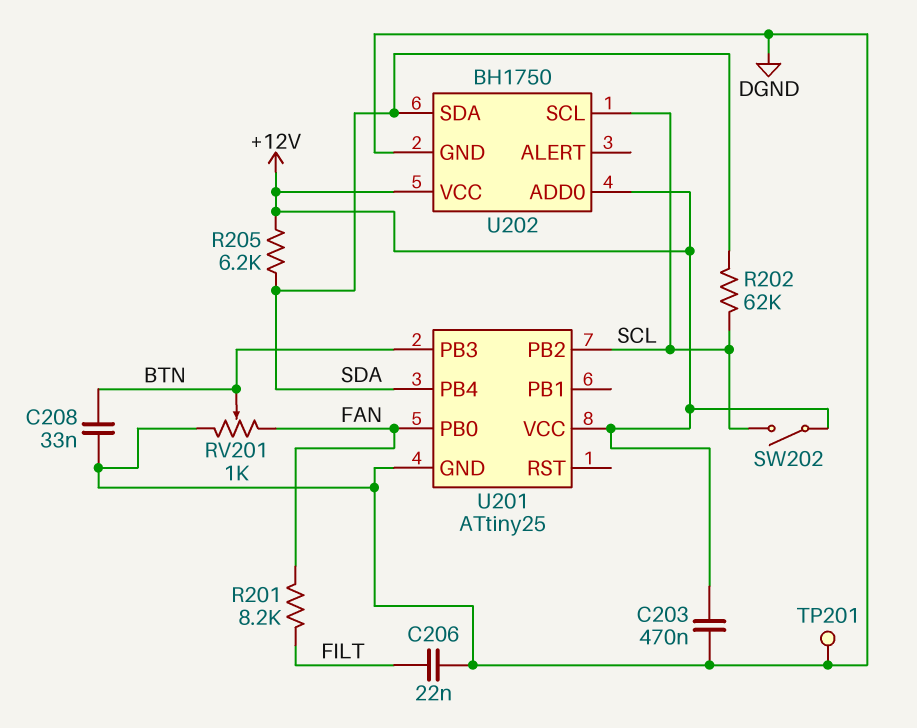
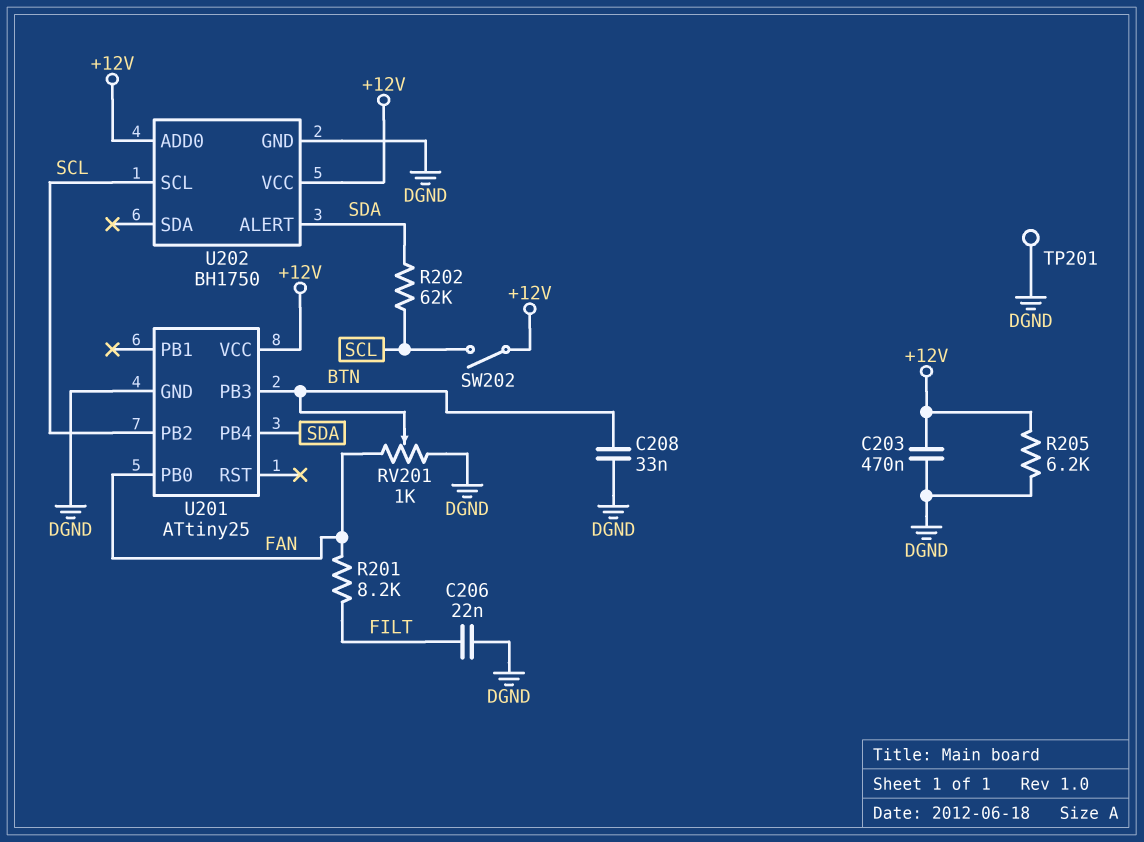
R205: 6.2k (+12V, SDA) -> 6.2k (+12V, DGND)
U202 pin ALERT: none -> SDA
U202 pin SDA: SDA -> none

